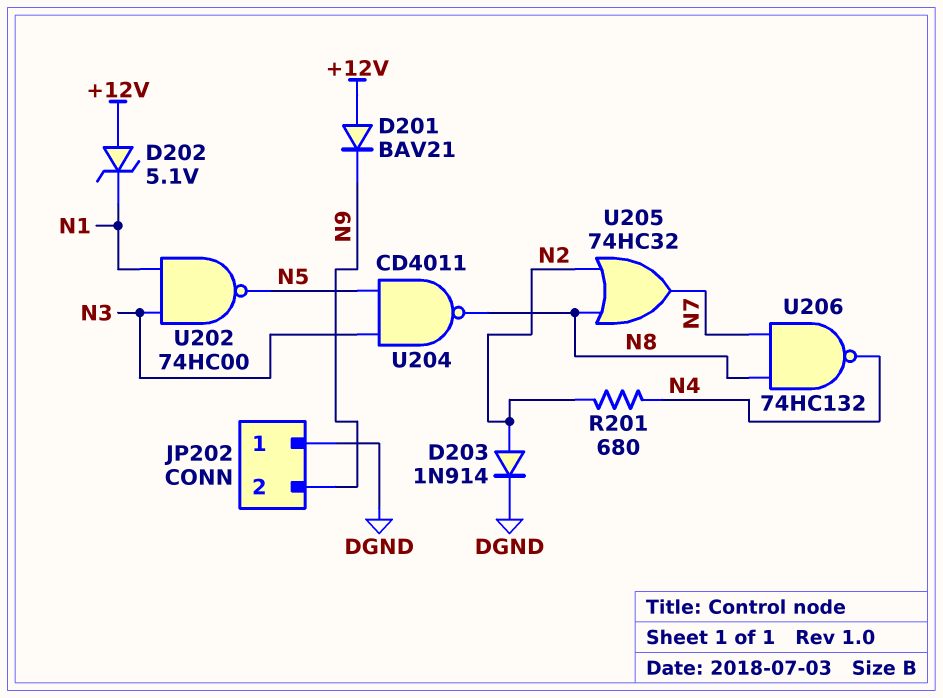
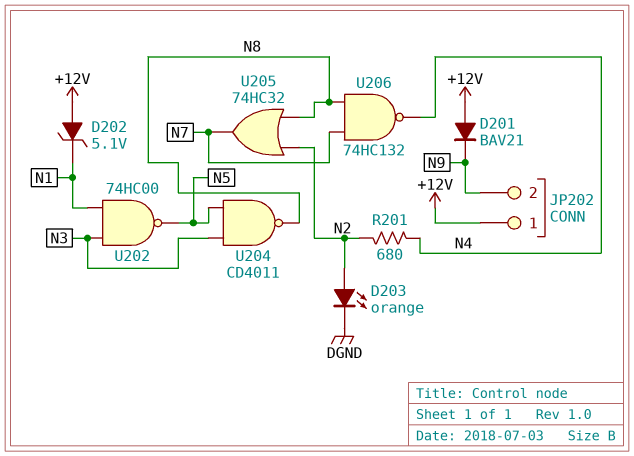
D203: diode 1N914 (A N2, K DGND) -> LED orange (A N2, K DGND)
JP202 pin 1: DGND -> +12V

